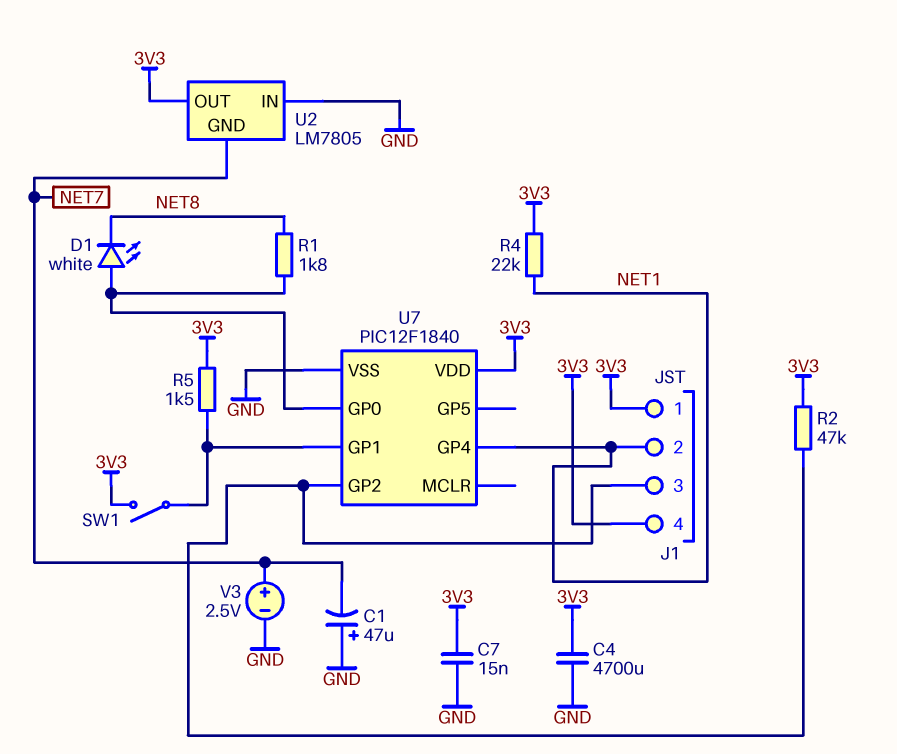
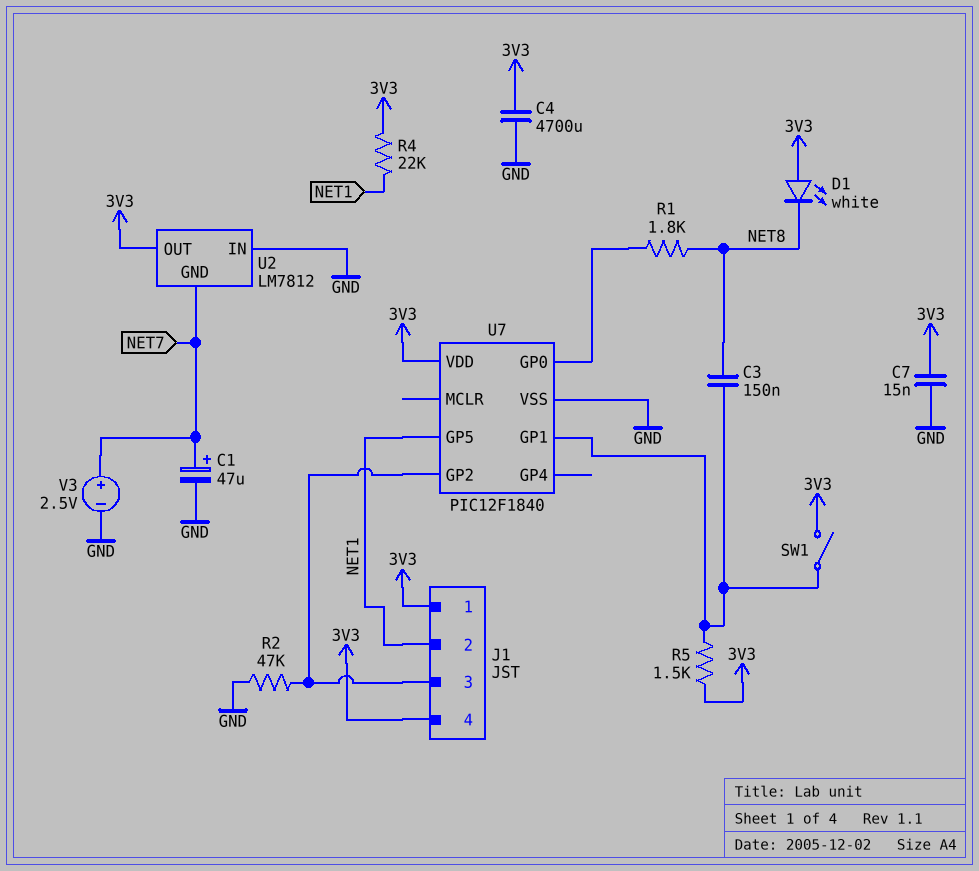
C1: 47uF (plus GND, minus NET7) -> 47uF (plus NET7, minus GND)
C3: none -> 150nF (NET8, U7/GP1)
D1: LED white (A U7/GP0, K NET8) -> LED white (A 3V3, K NET8)
R2: 47k (3V3, J1/3) -> 47k (GND, J1/3)
U2: LM7805 -> LM7812
U7 pin GP4: NET1 -> none
U7 pin GP5: none -> NET1

